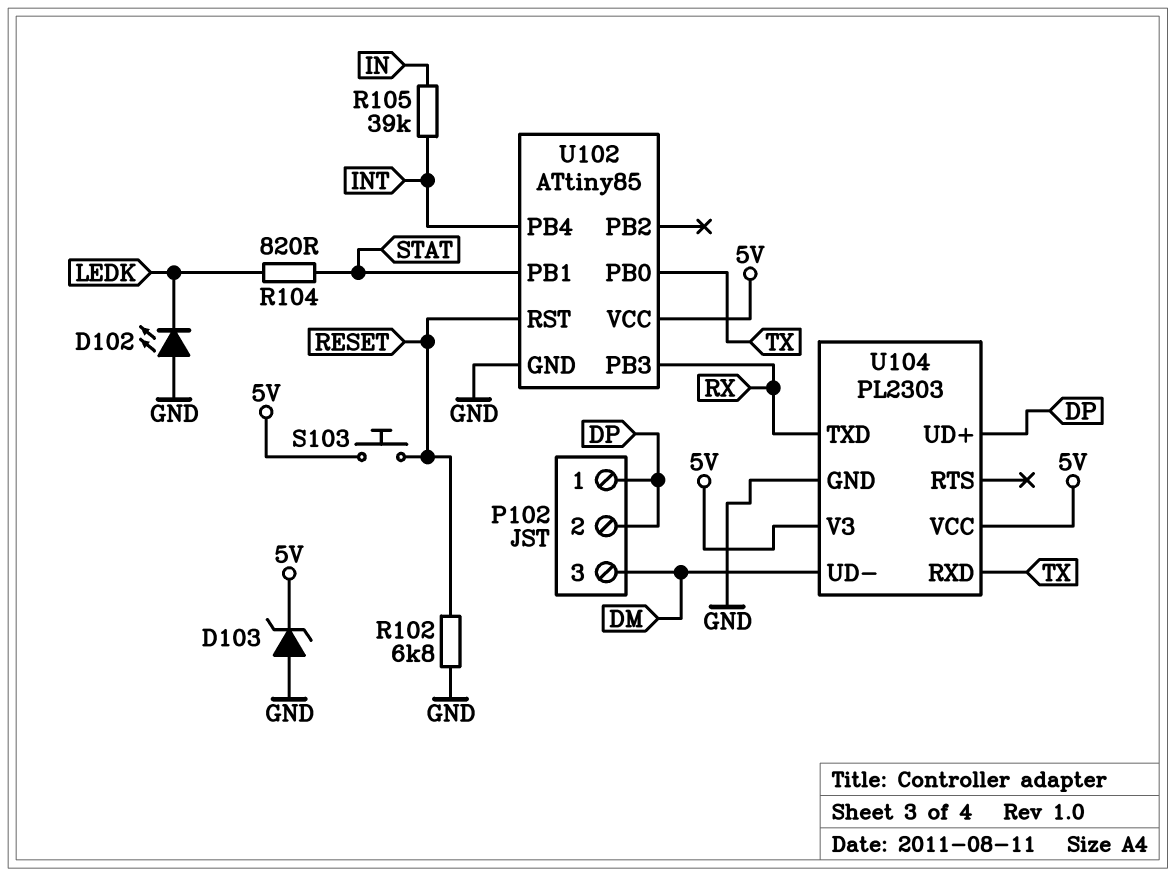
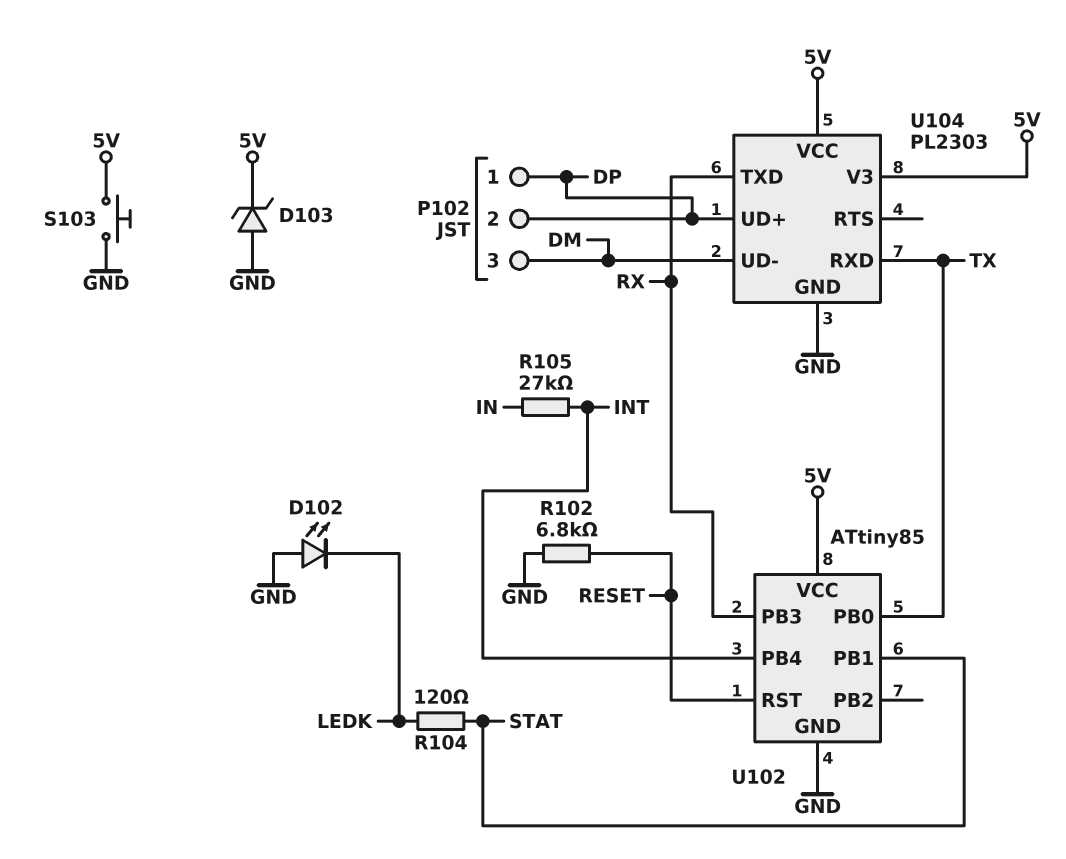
R104: 820 (LEDK, STAT) -> 120 (LEDK, STAT)
R105: 39k (IN, INT) -> 27k (IN, INT)
S103: button (5V, RESET) -> button (5V, GND)

